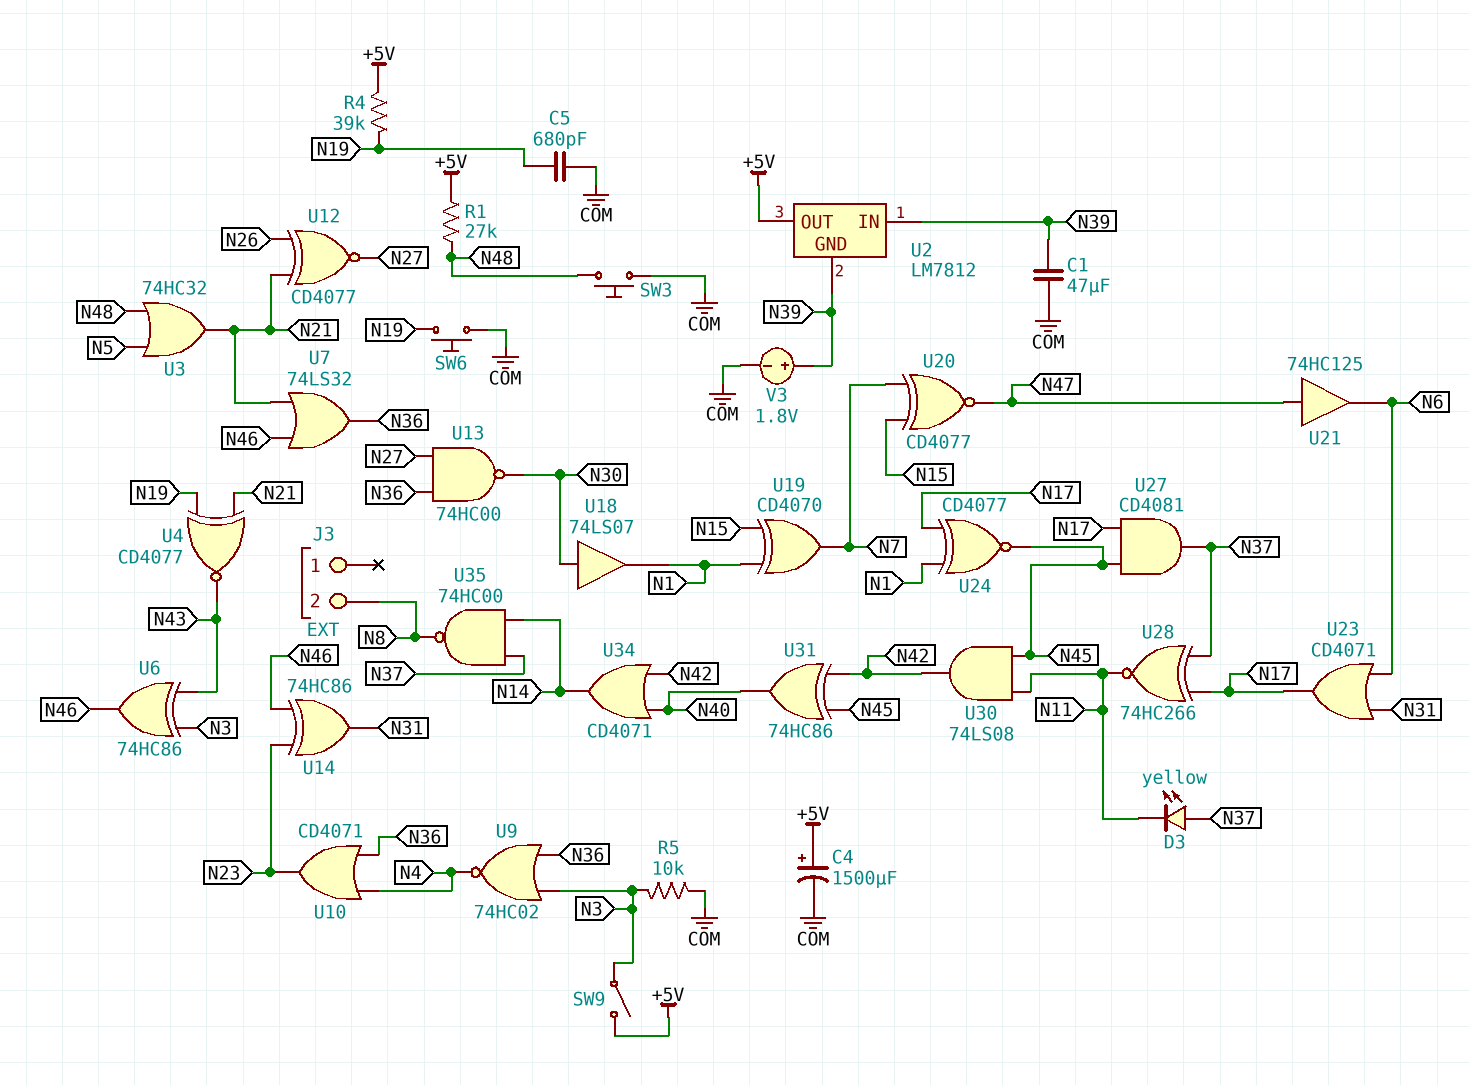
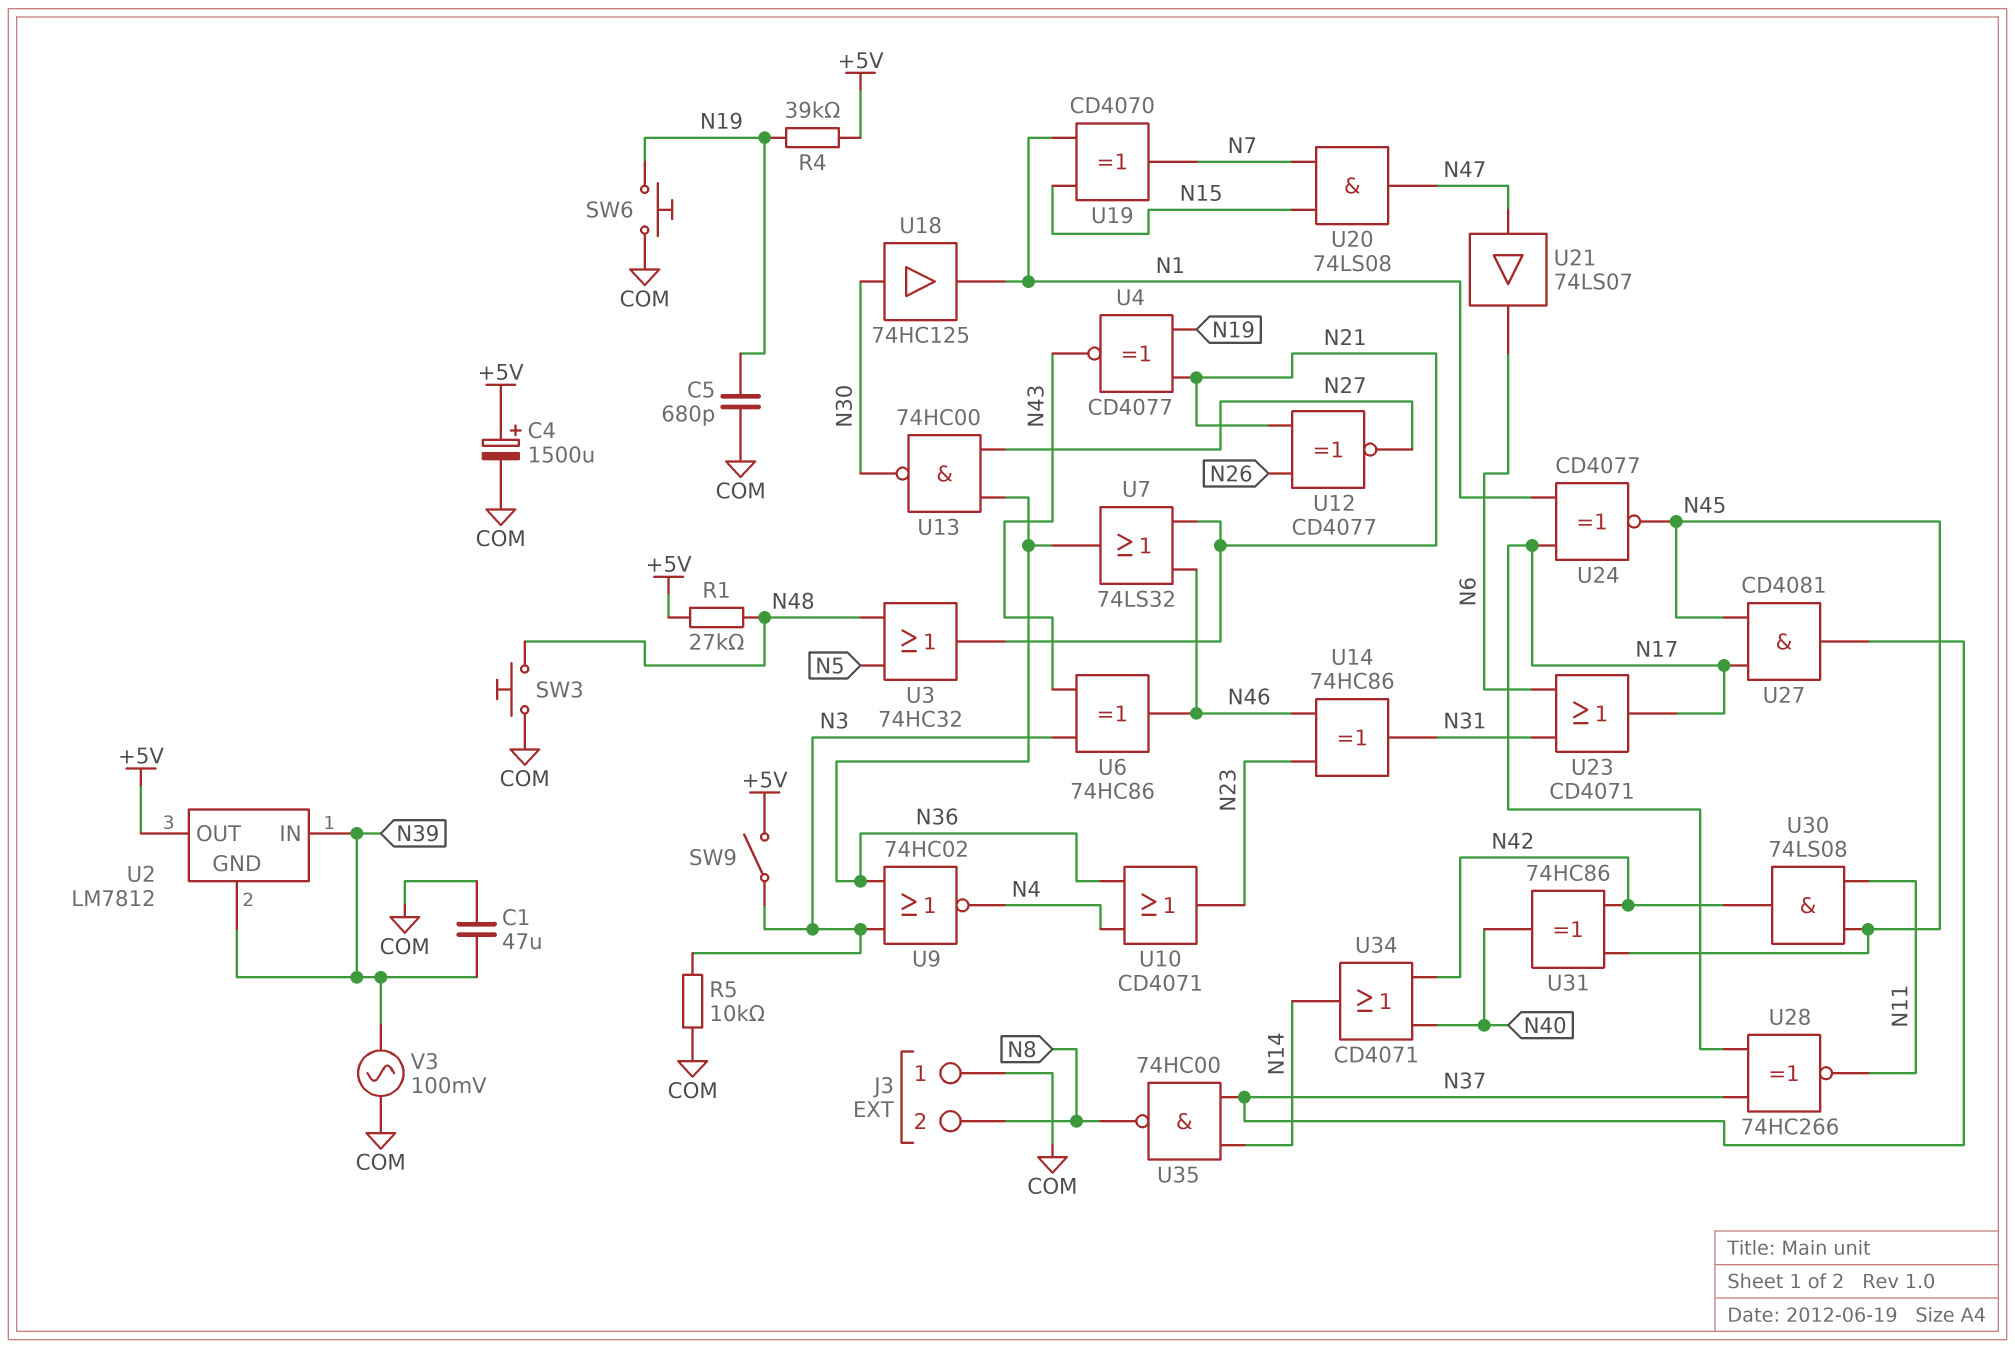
D3: LED yellow (A N37, K N11) -> none
J3 pin 1: none -> COM
U18: buffer 74LS07 (in N30, out N1) -> buffer 74HC125 (in N30, out N1)
U20: XNOR CD4077 (in N7, in N15, out N47) -> AND 74LS08 (in N7, in N15, out N47)
U21: buffer 74HC125 (in N47, out N6) -> buffer 74LS07 (in N47, out N6)
V3: 1.8V (plus N39, minus COM) -> AC 100mV (COM, N39)

